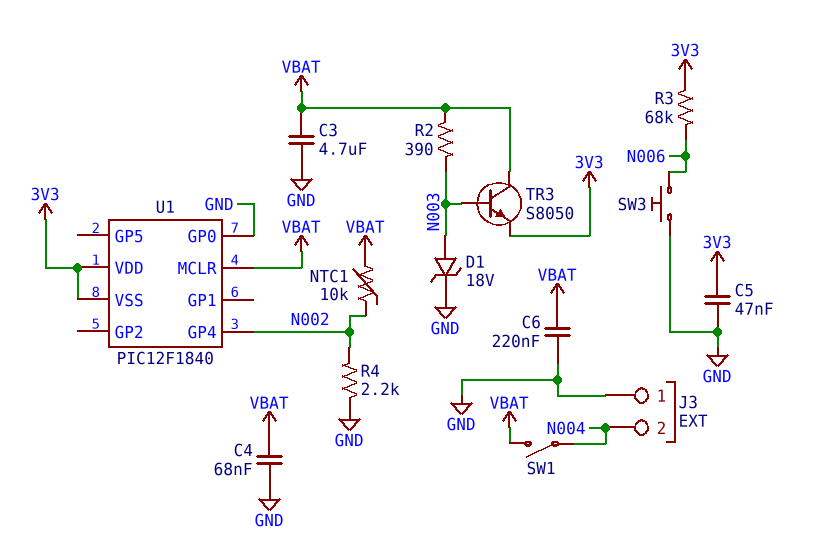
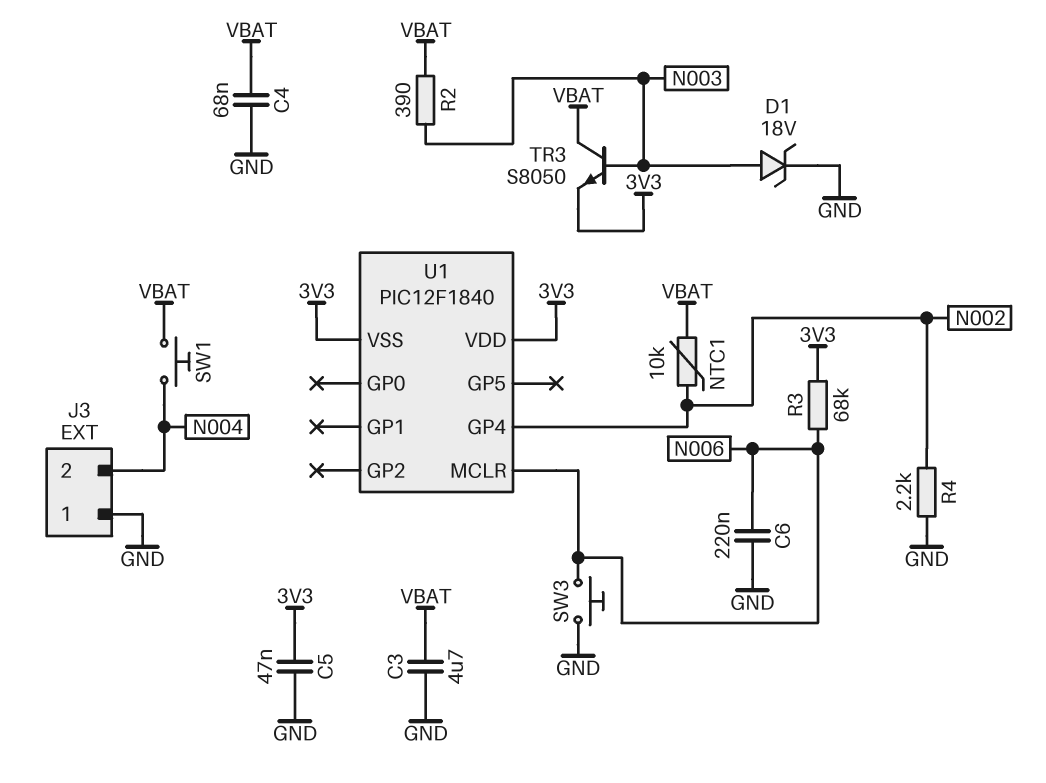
C6: 220nF (GND, VBAT) -> 220nF (GND, N006)
SW1: switch (N004, VBAT) -> button (N004, VBAT)
U1 pin GP0: GND -> none
U1 pin MCLR: VBAT -> N006

